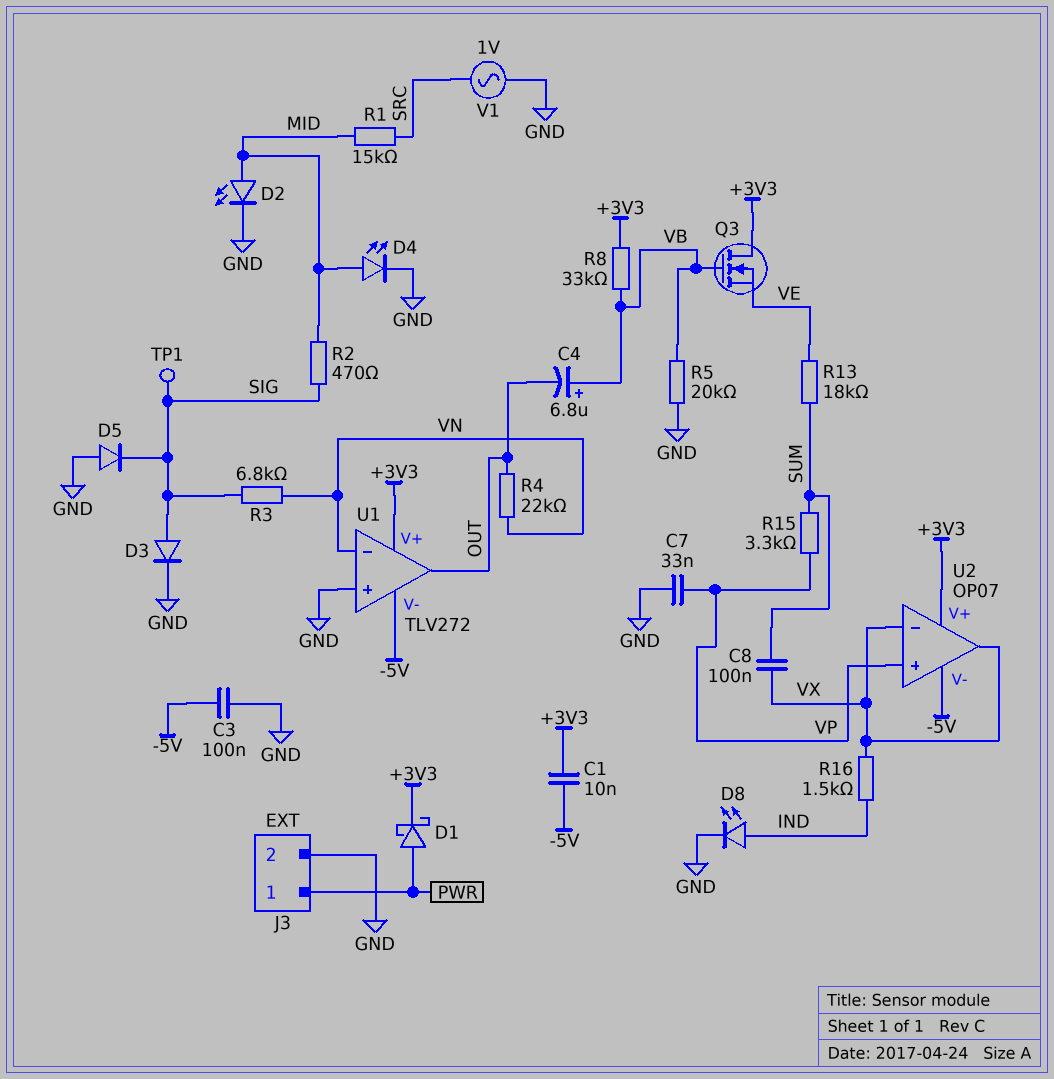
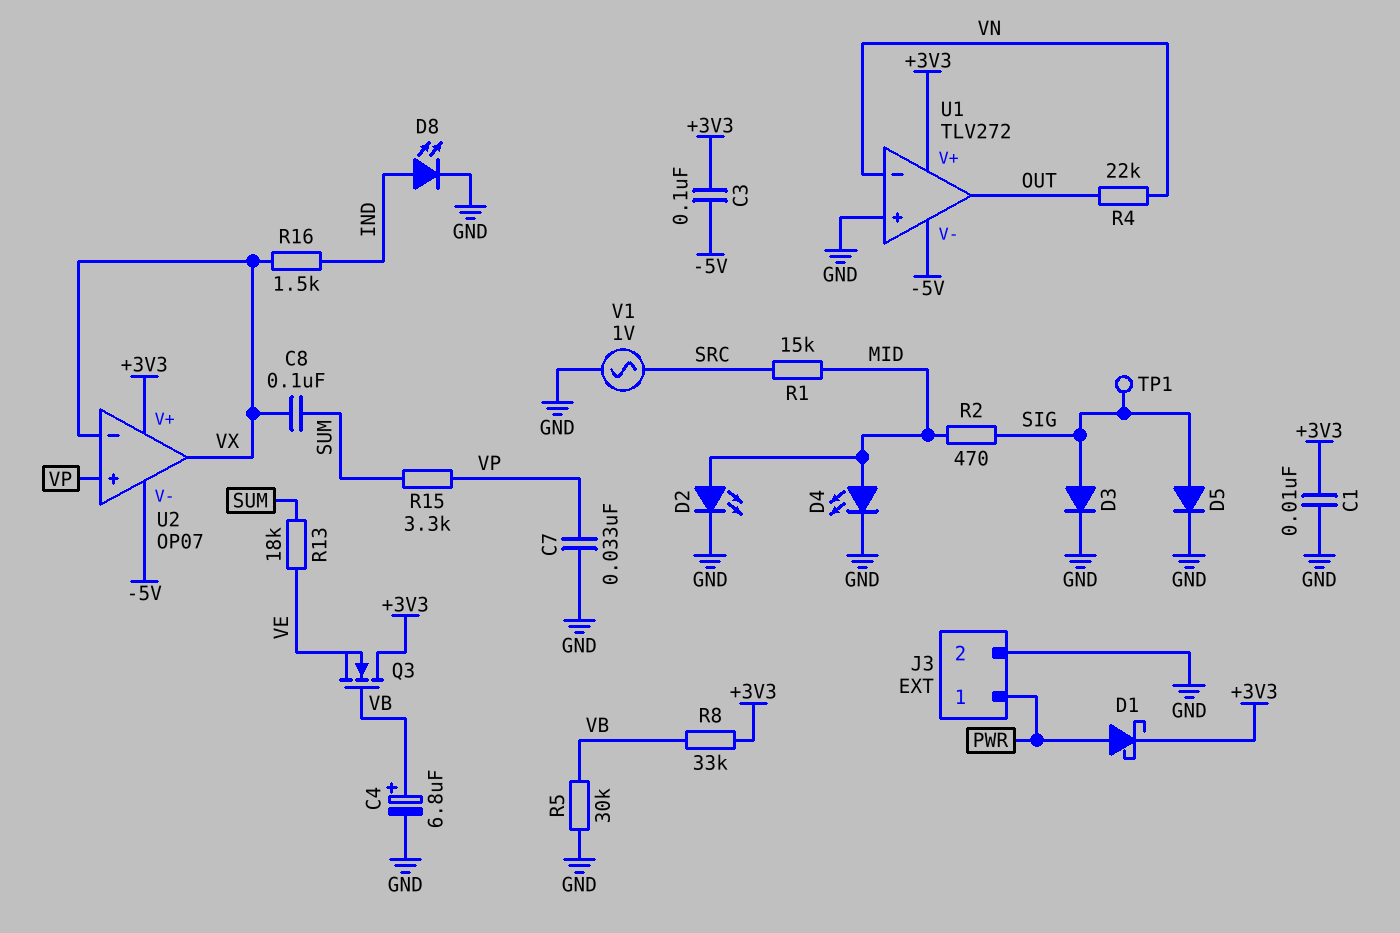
C1: 10nF (+3V3, -5V) -> 10nF (+3V3, GND)
C3: 100nF (-5V, GND) -> 100nF (+3V3, -5V)
C4: 6.8uF (plus VB, minus OUT) -> 6.8uF (plus VB, minus GND)
D5: diode (A GND, K SIG) -> diode (A SIG, K GND)
R3: 6.8k (SIG, VN) -> none
R5: 20k (GND, VB) -> 30k (GND, VB)

